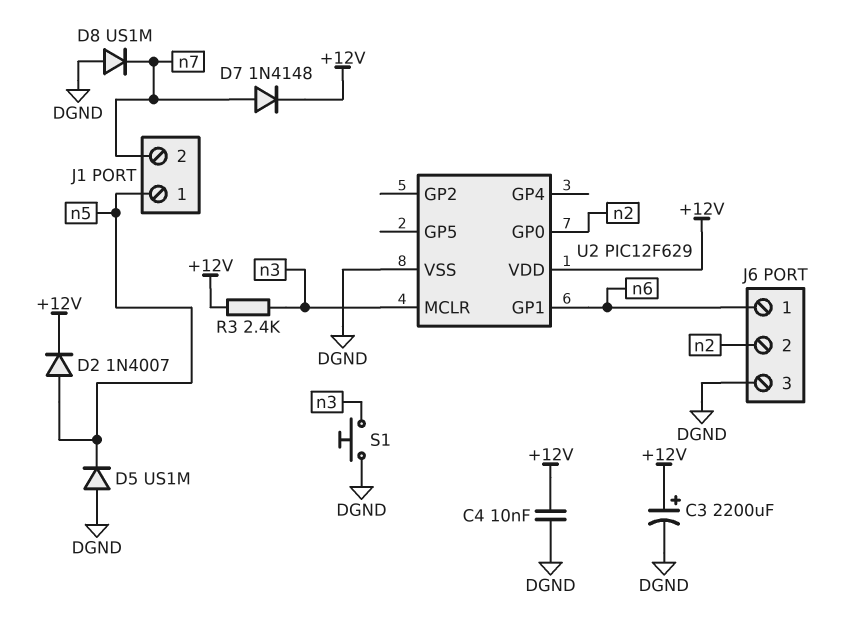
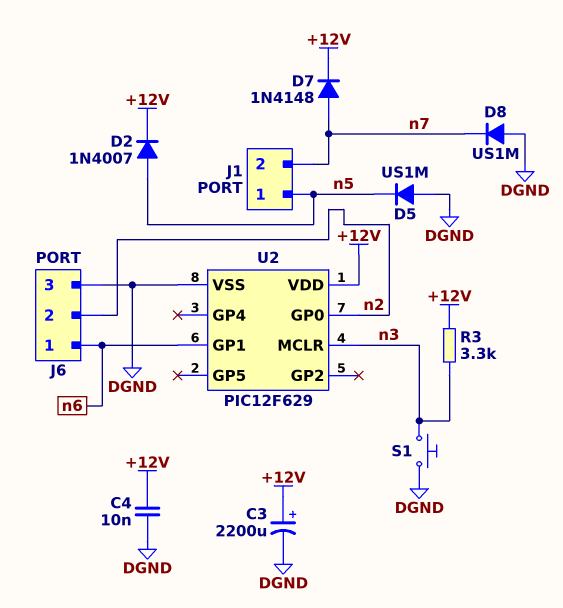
R3: 2.4k (+12V, n3) -> 3.3k (+12V, n3)

